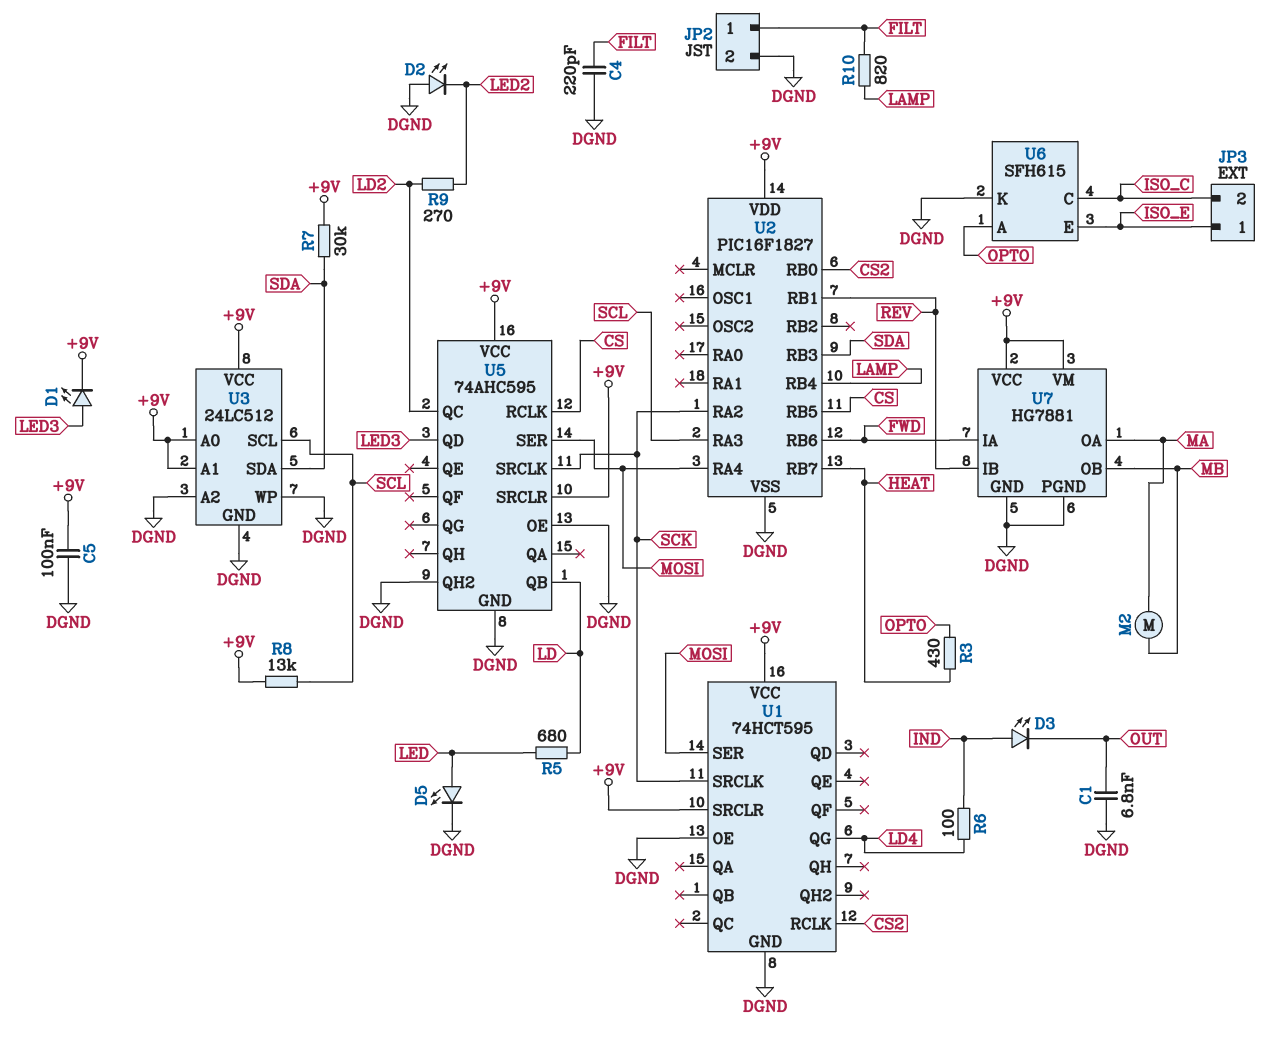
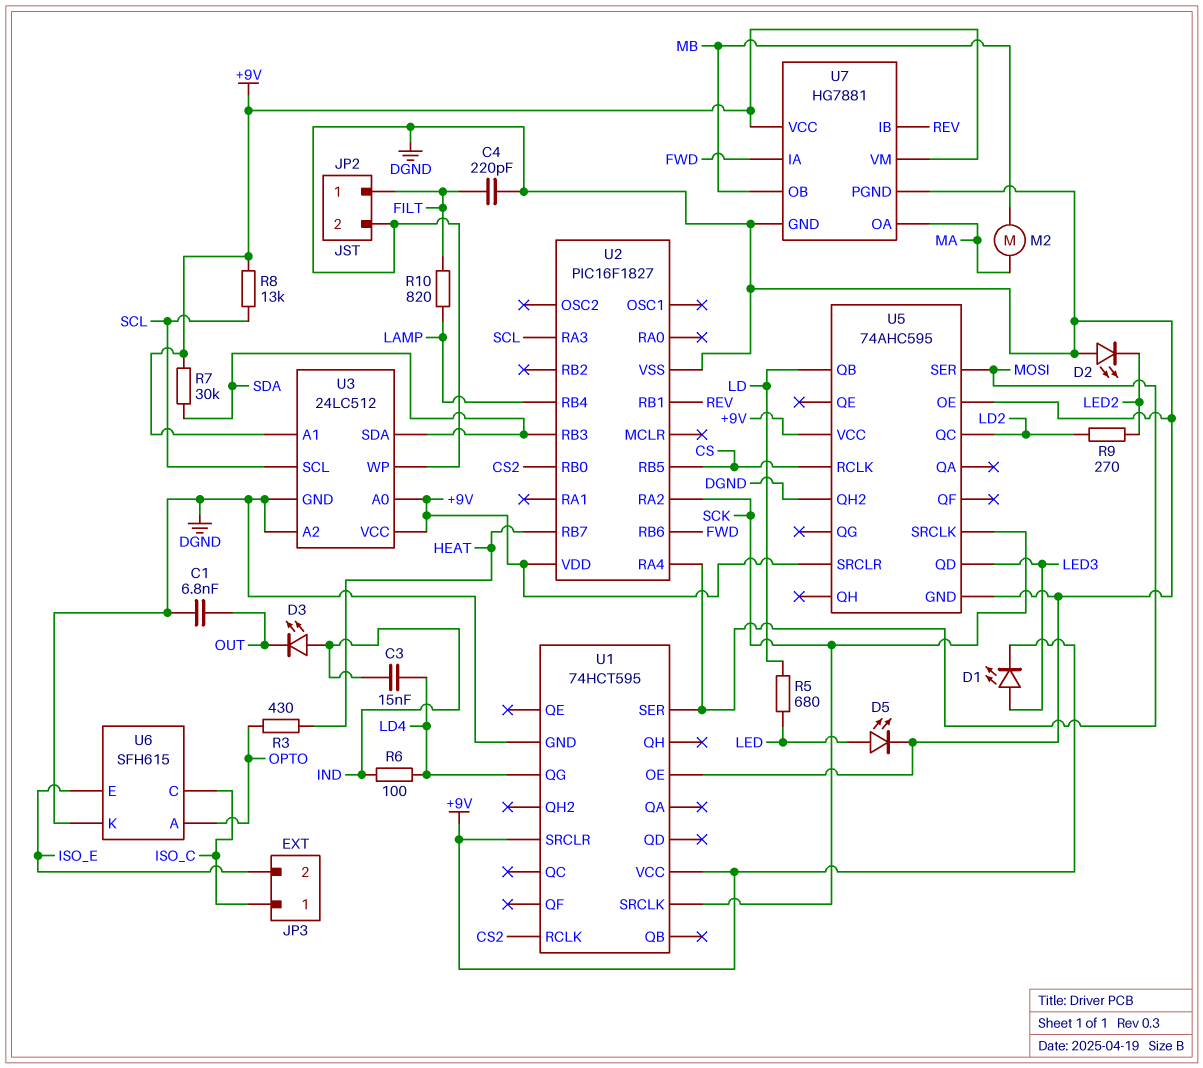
C3: none -> 15nF (IND, LD4)
C5: 100nF (+9V, DGND) -> none
JP3 pin 1: ISO_E -> ISO_C
JP3 pin 2: ISO_C -> ISO_E

